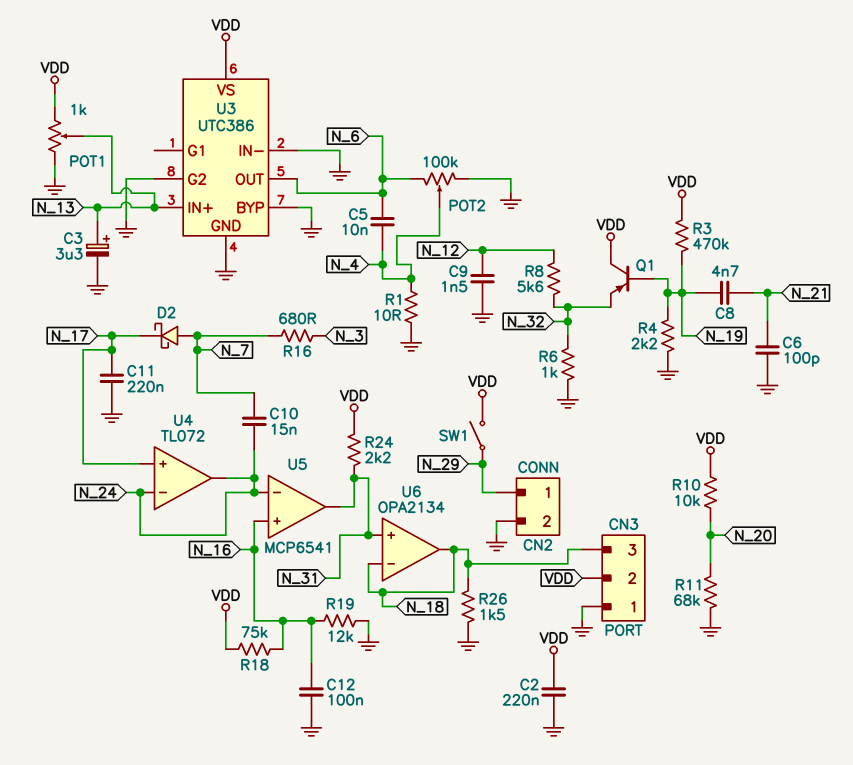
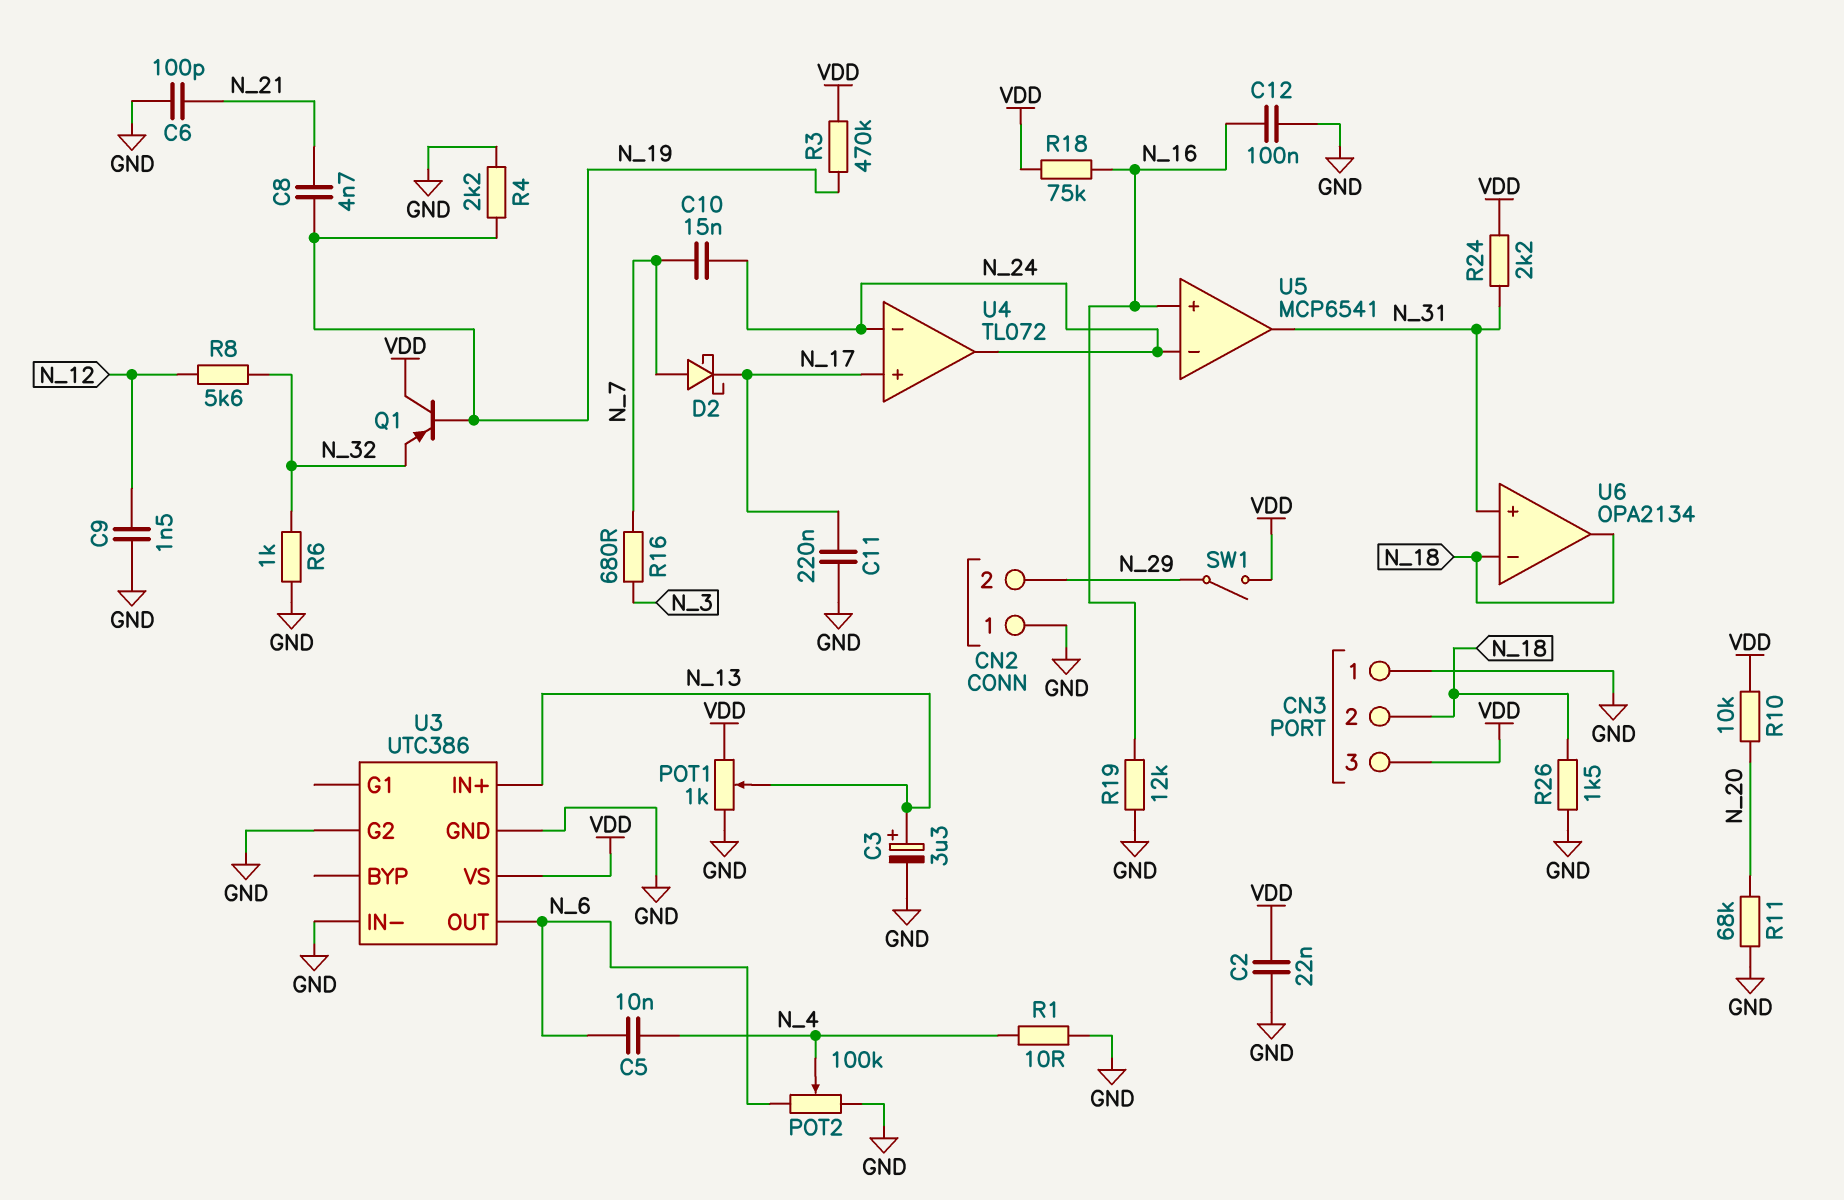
C2: 220nF (GND, VDD) -> 22nF (GND, VDD)
CN2 pin 1: N_29 -> GND
CN2 pin 2: GND -> N_29
CN3 pin 2: VDD -> N_18
CN3 pin 3: N_18 -> VDD
U3 pin BYP: GND -> none

